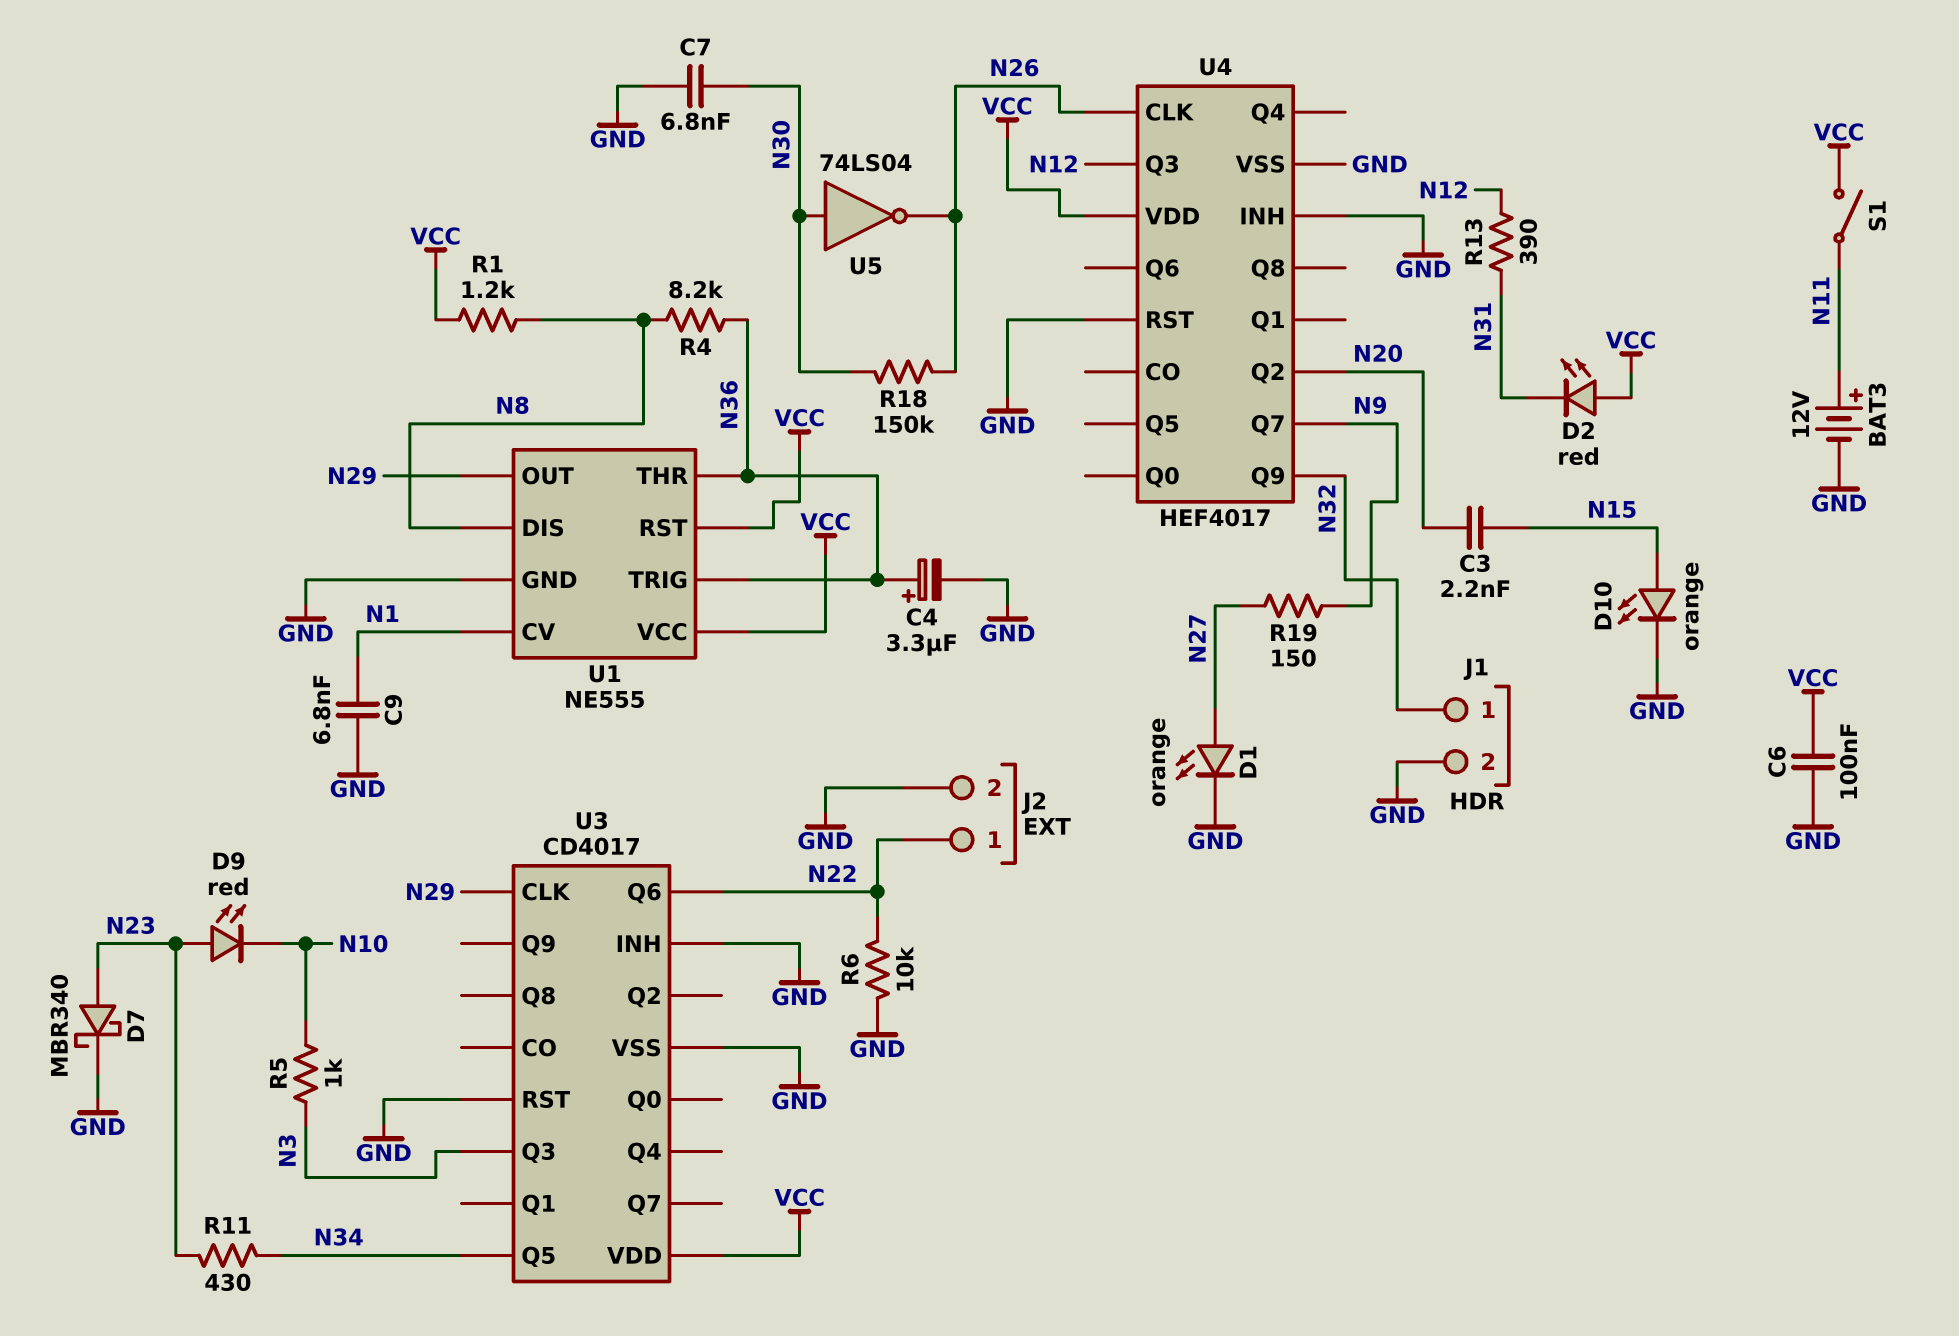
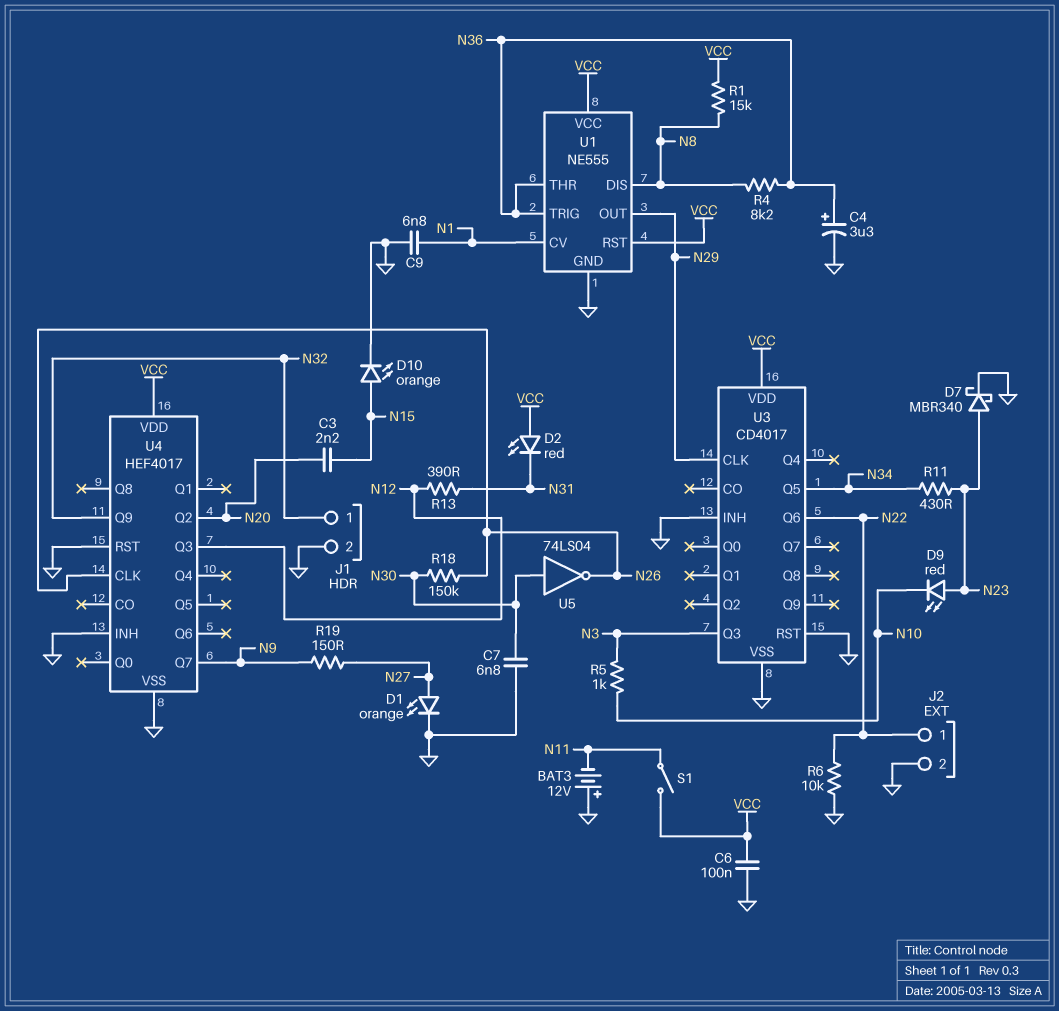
BAT3: 12V (plus N11, minus GND) -> 12V (plus GND, minus N11)
R1: 1.2k (N8, VCC) -> 15k (N8, VCC)

